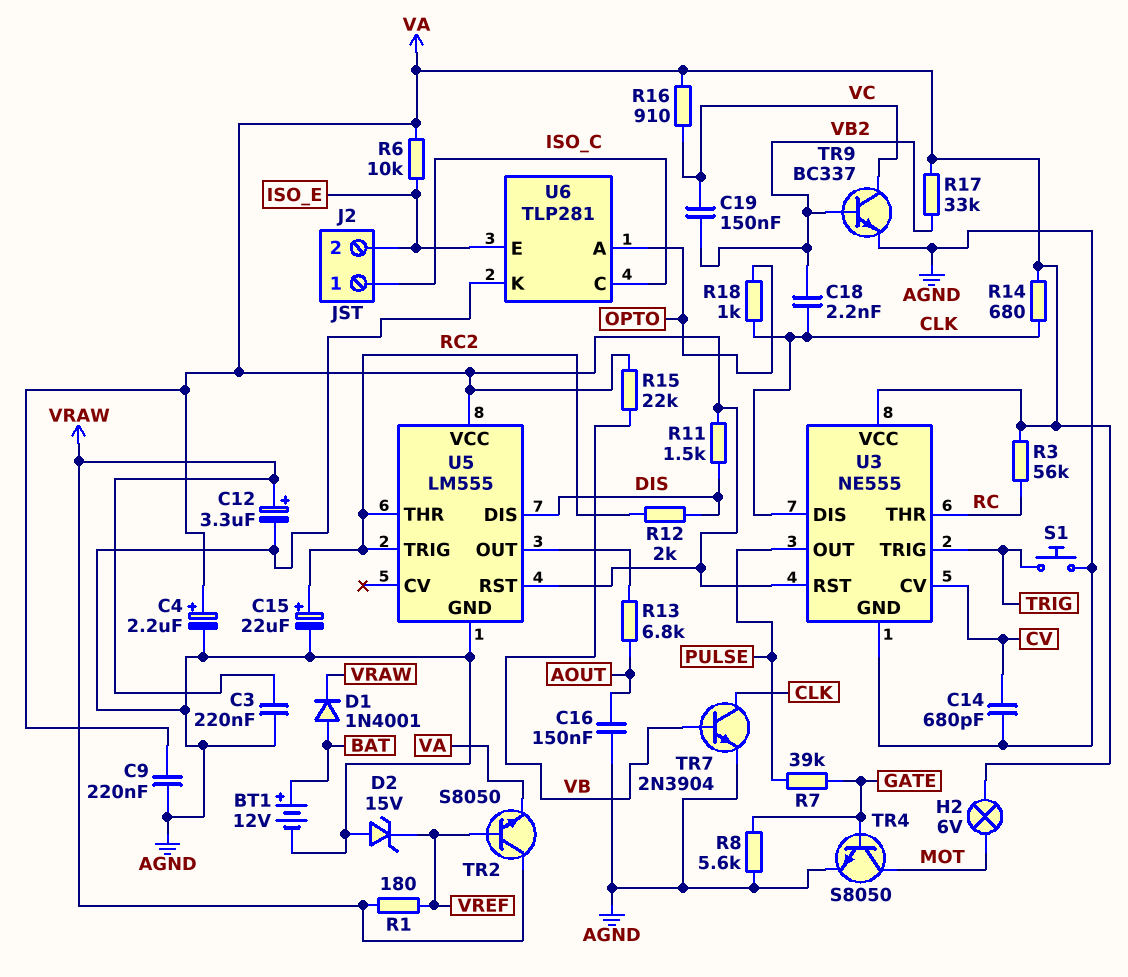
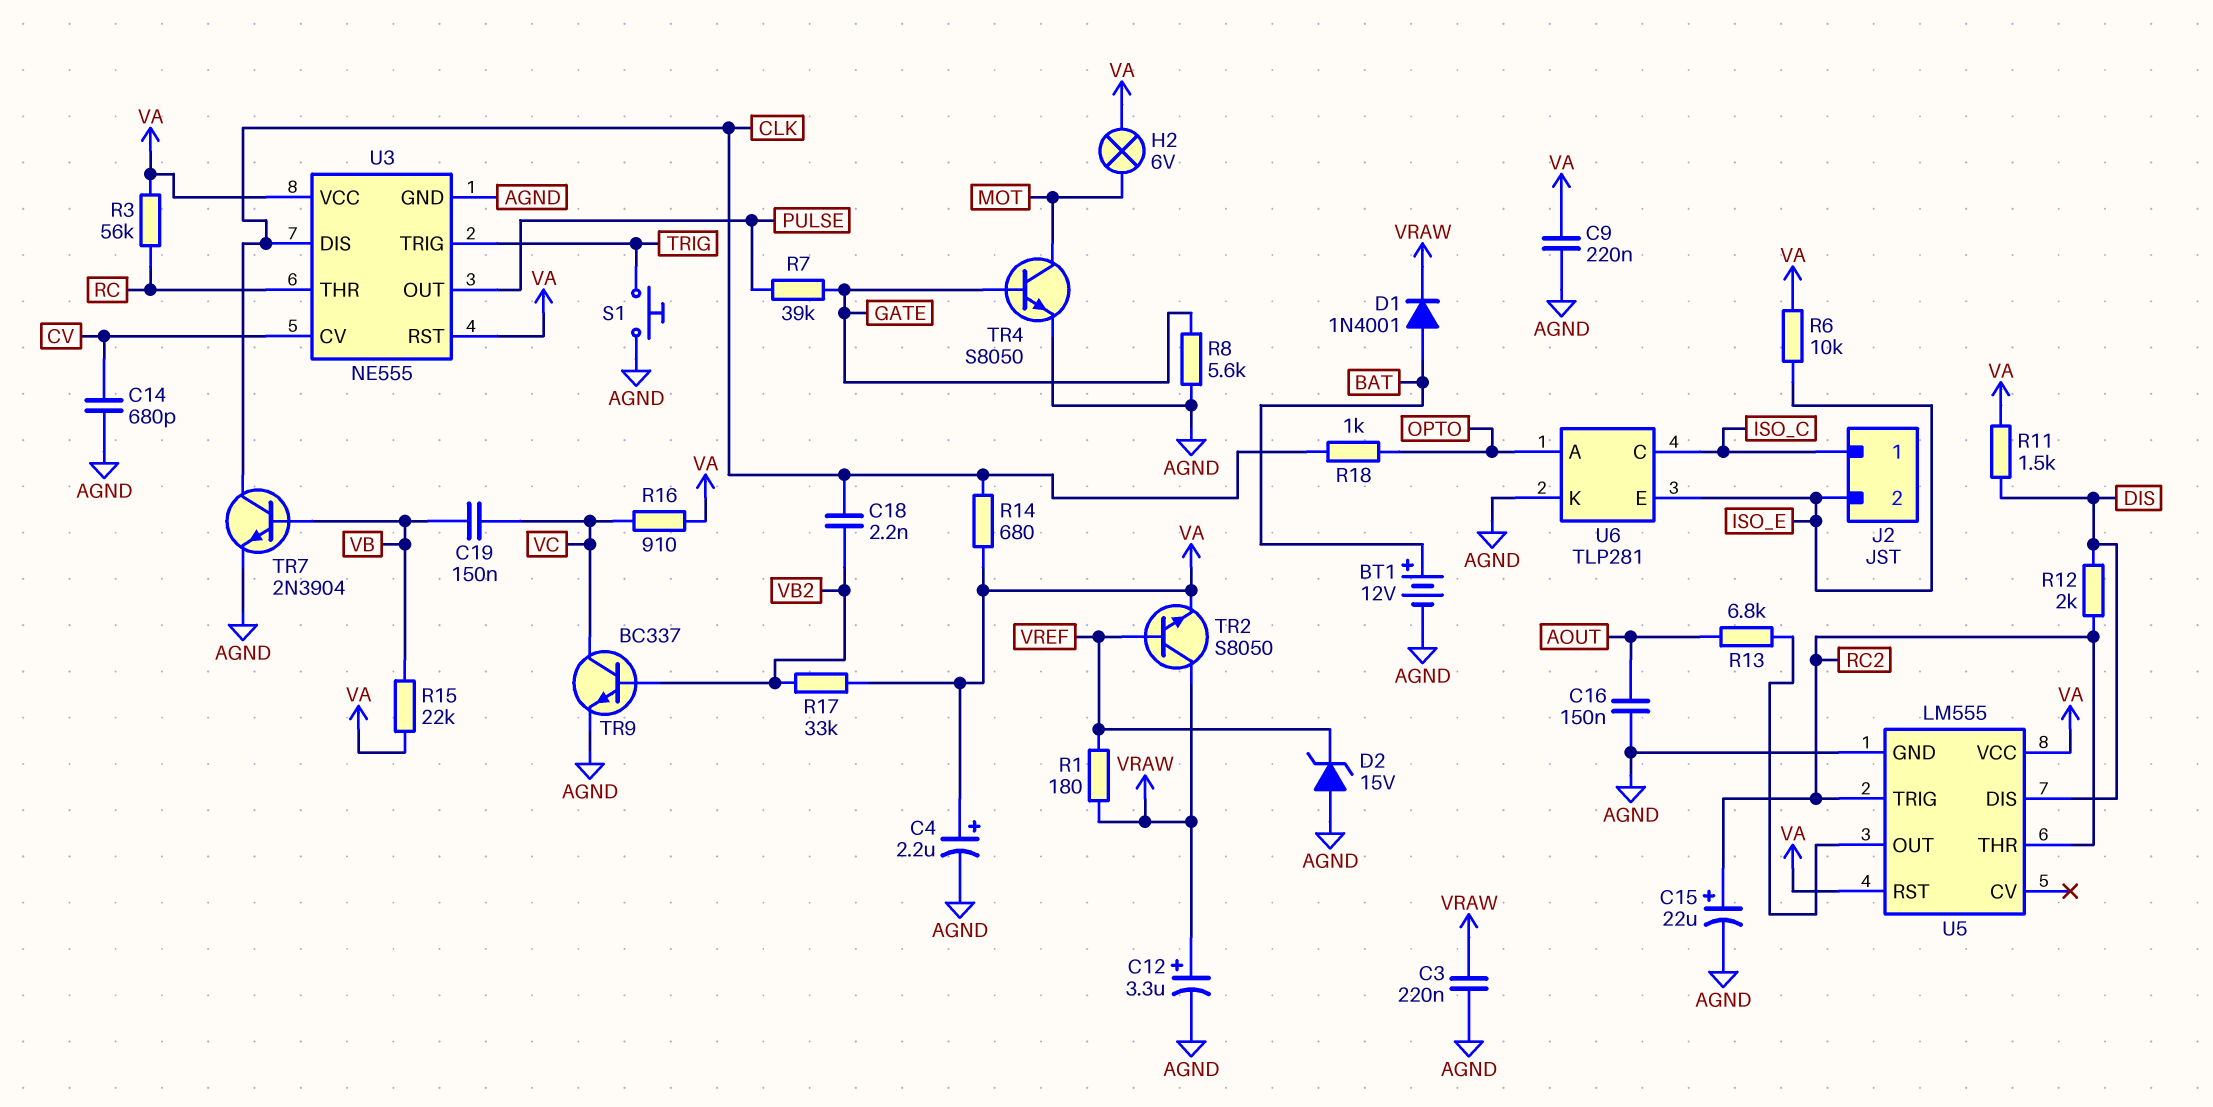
C19: 150nF (VB2, VC) -> 150nF (VB, VC)

